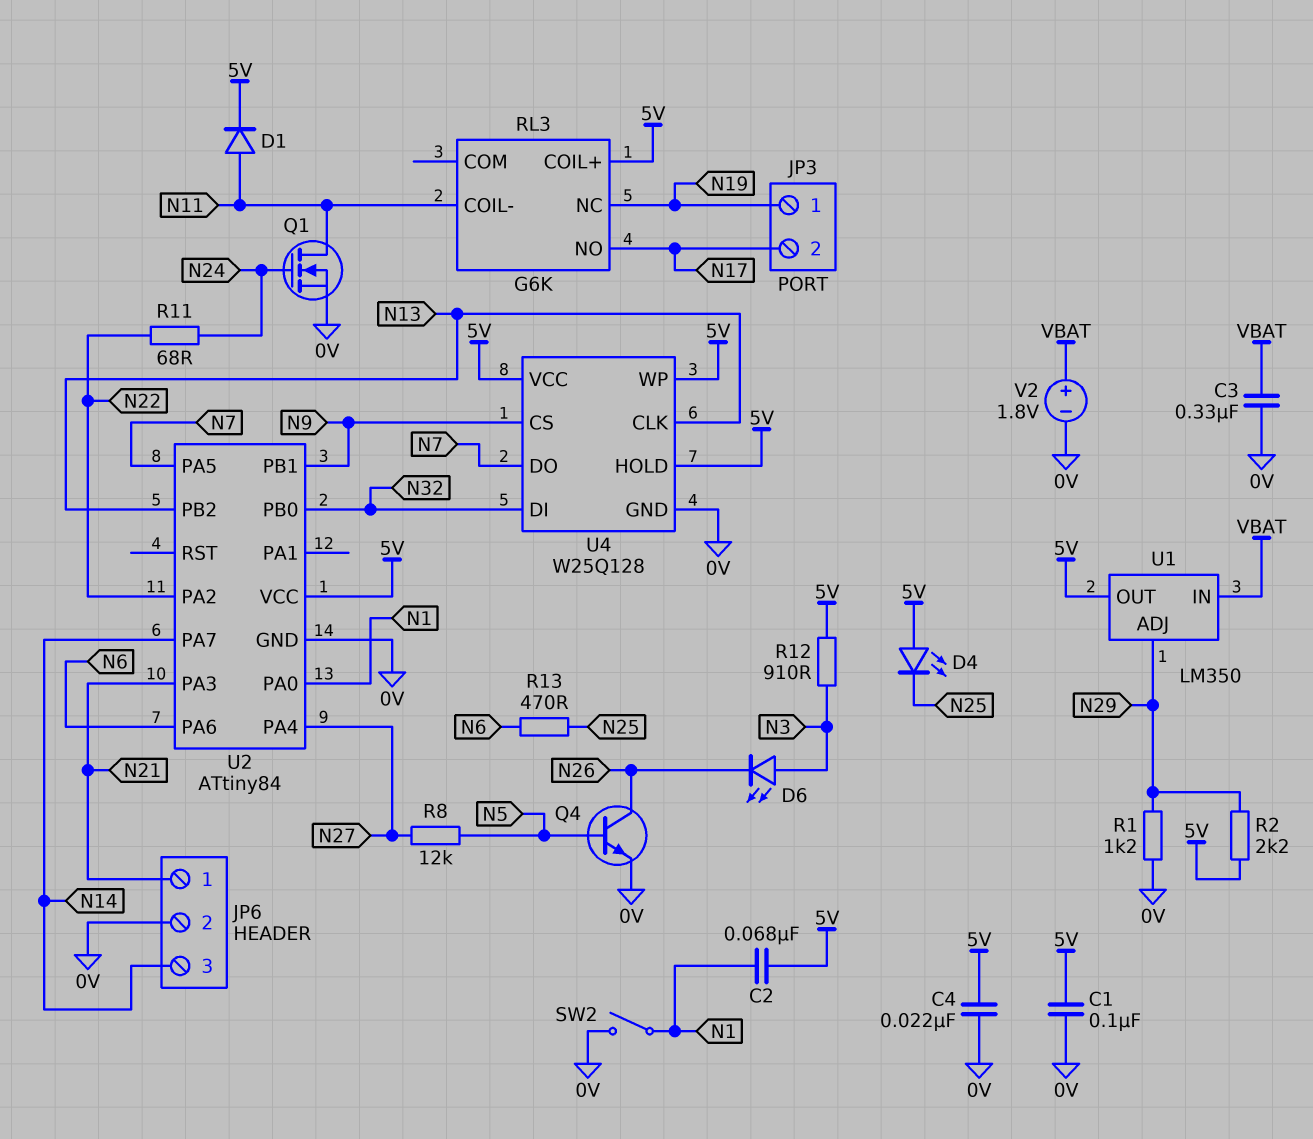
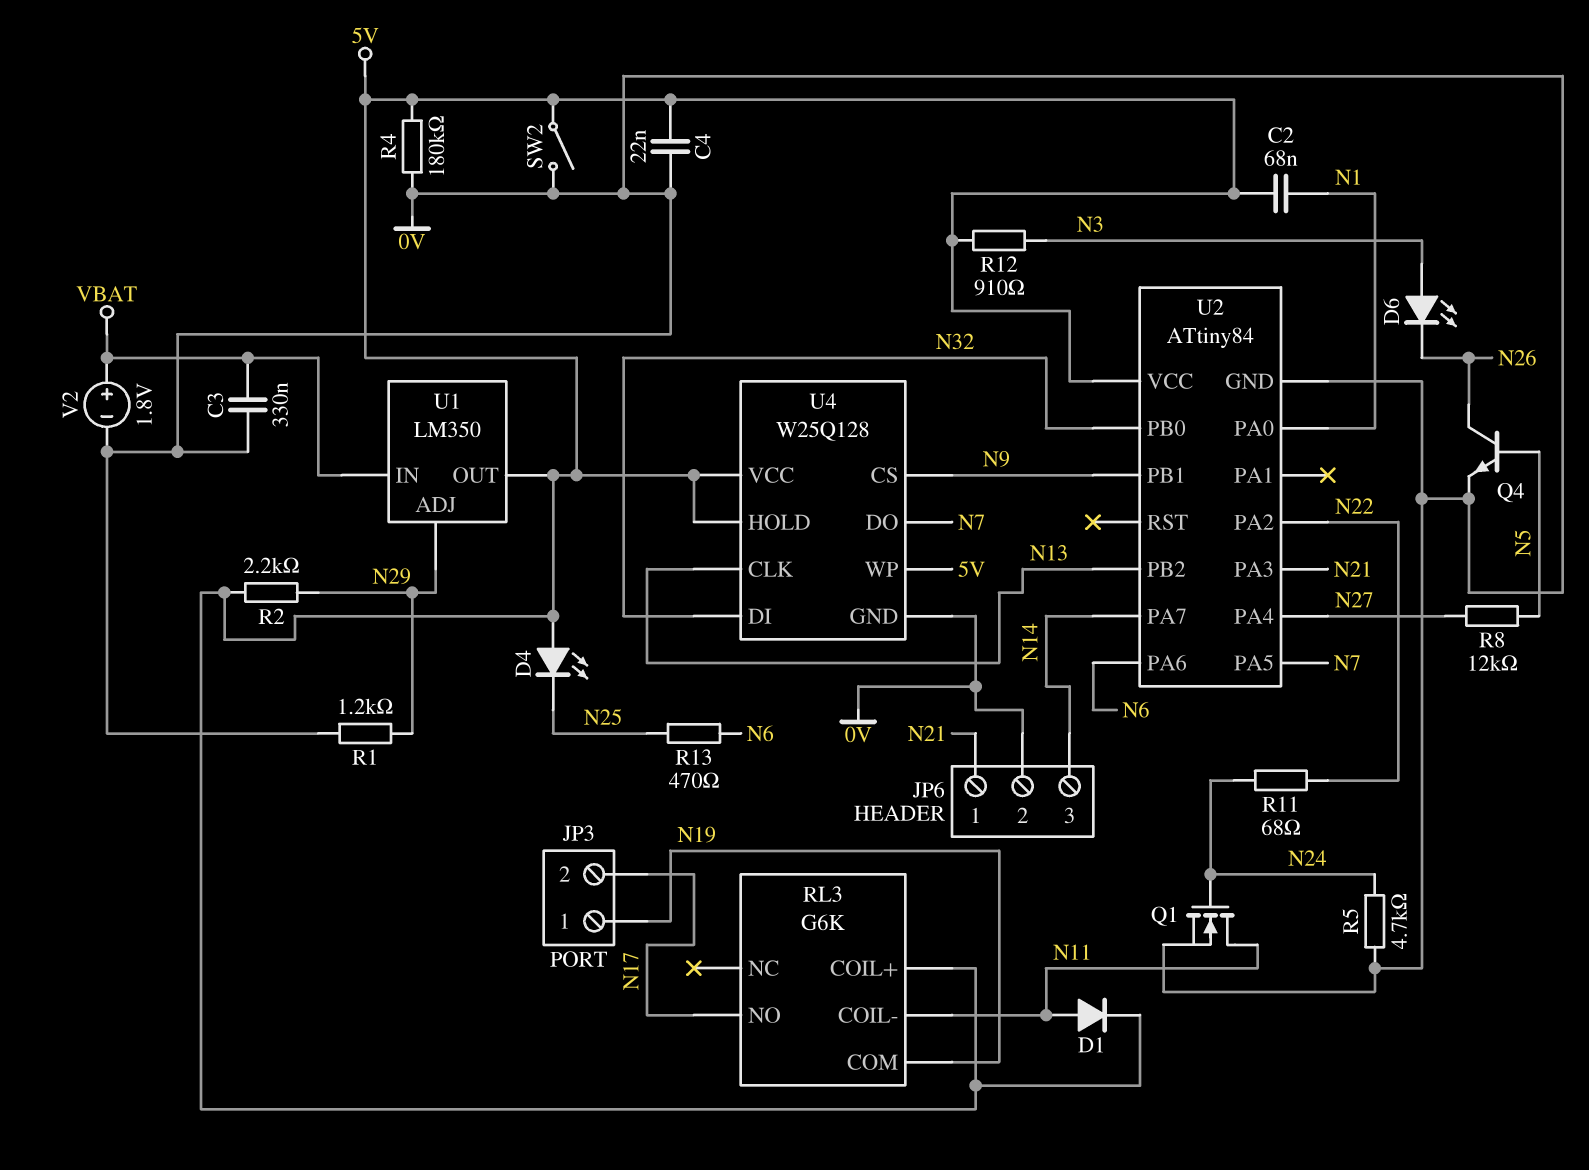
C1: 100nF (0V, 5V) -> none
R4: none -> 180k (0V, 5V)
R5: none -> 4.7k (0V, N24)
RL3 pin COM: none -> N19
RL3 pin NC: N19 -> none
SW2: switch (0V, N1) -> switch (0V, 5V)

